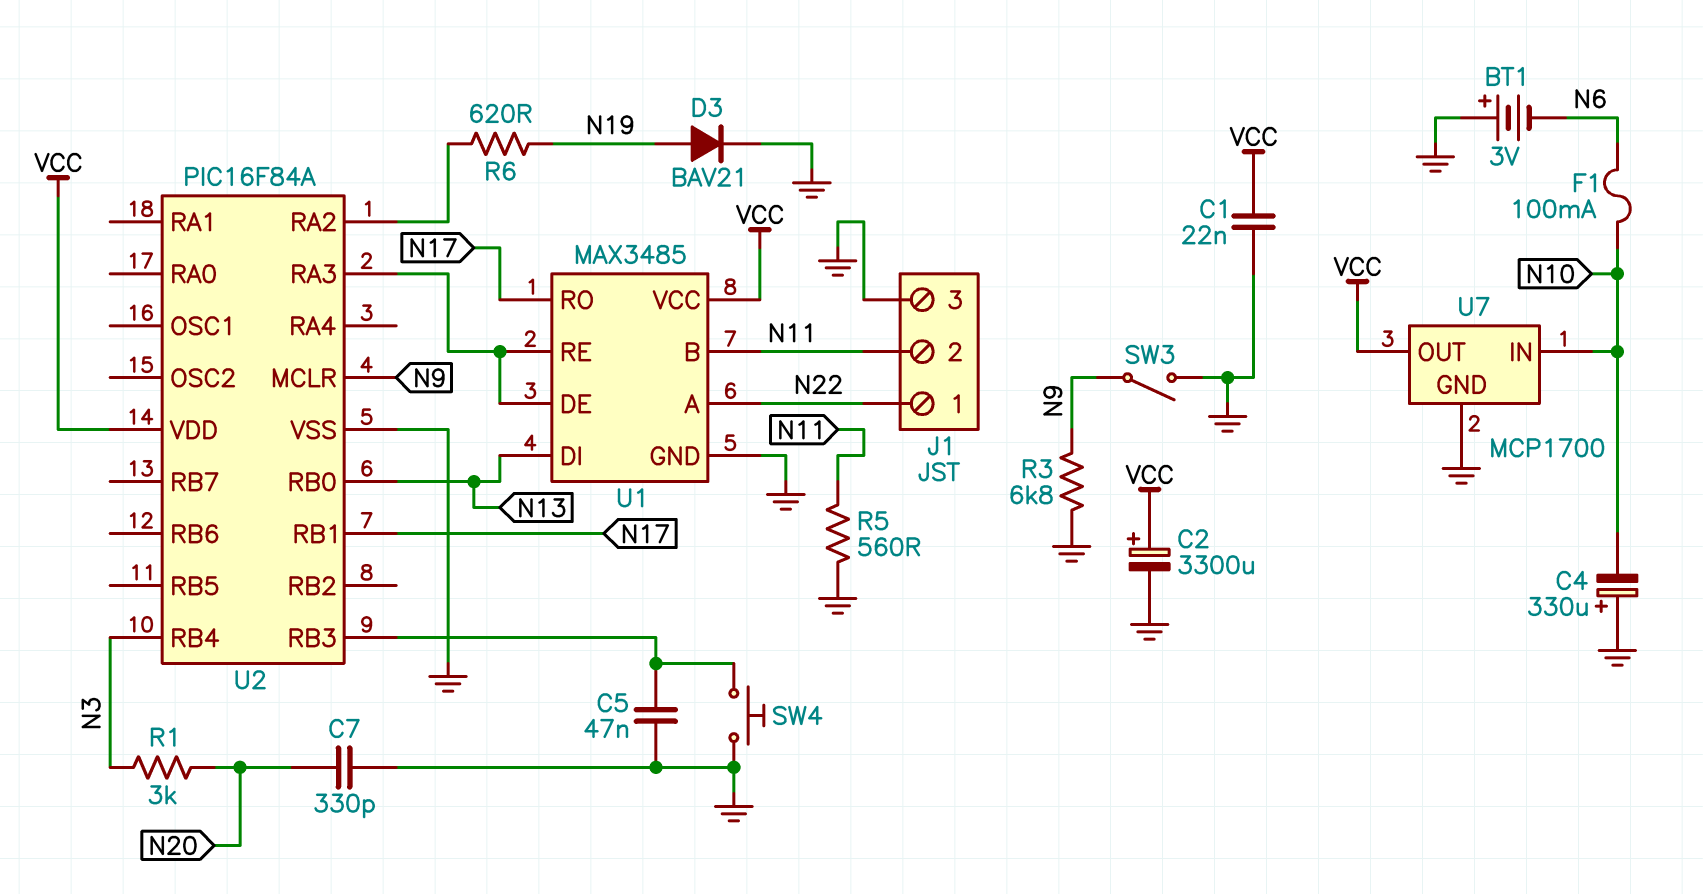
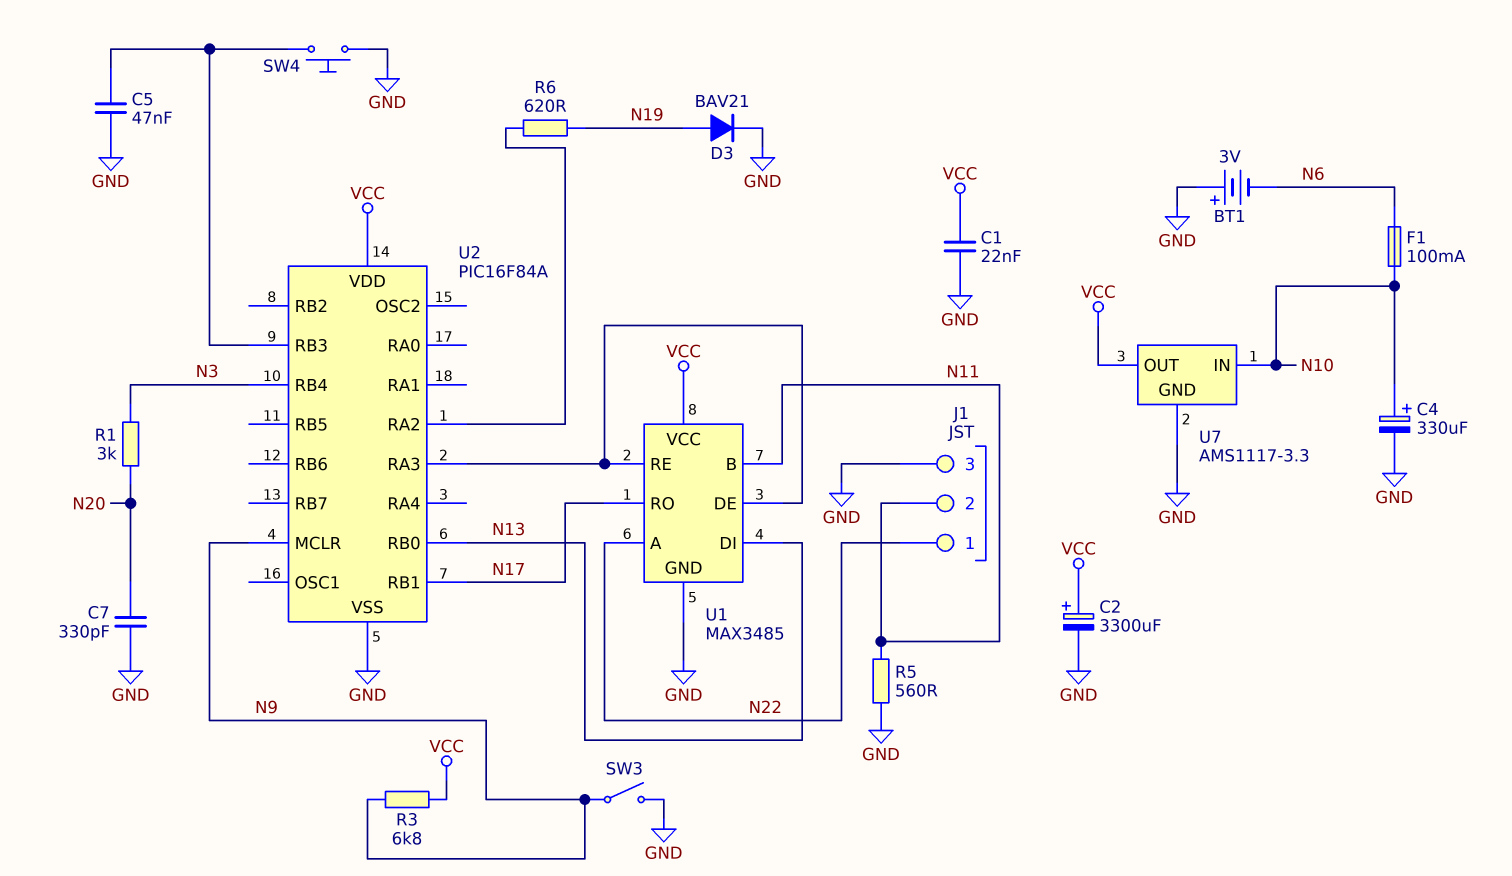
C4: 330uF (plus GND, minus N10) -> 330uF (plus N10, minus GND)
R3: 6.8k (GND, N9) -> 6.8k (N9, VCC)
U7: MCP1700 -> AMS1117-3.3

